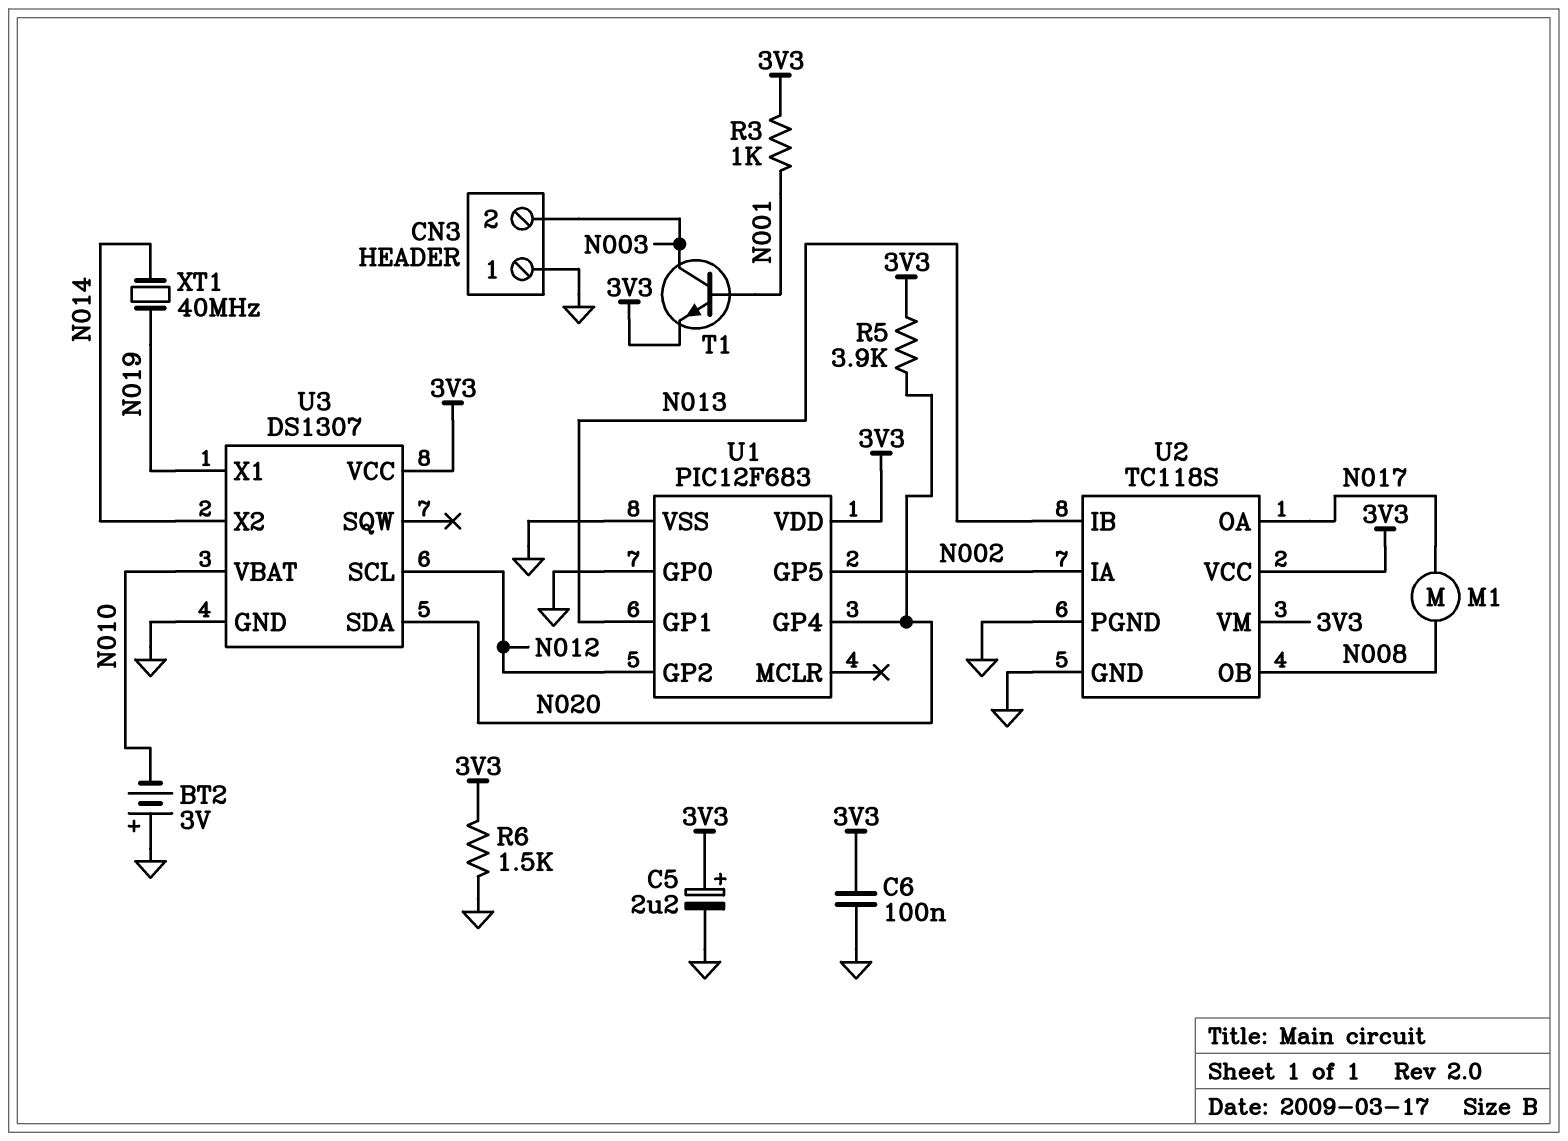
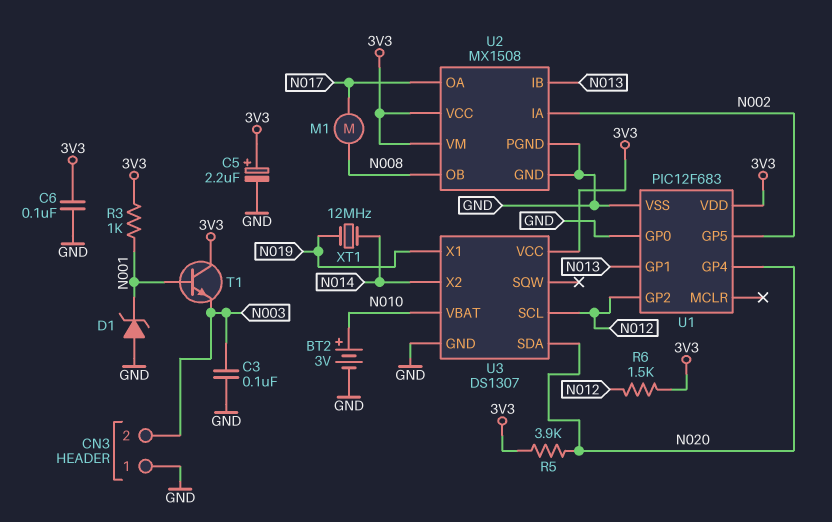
BT2: 3V (plus GND, minus N010) -> 3V (plus N010, minus GND)
C3: none -> 100nF (GND, N003)
D1: none -> zener (A GND, K N001)
R6: 1.5k (3V3, GND) -> 1.5k (3V3, N012)
T1: NPN (B N001, C N003, E 3V3) -> NPN (B N001, C 3V3, E N003)
U2: TC118S -> MX1508
XT1: 40MHz (N014, N019) -> 12MHz (N014, N019)

